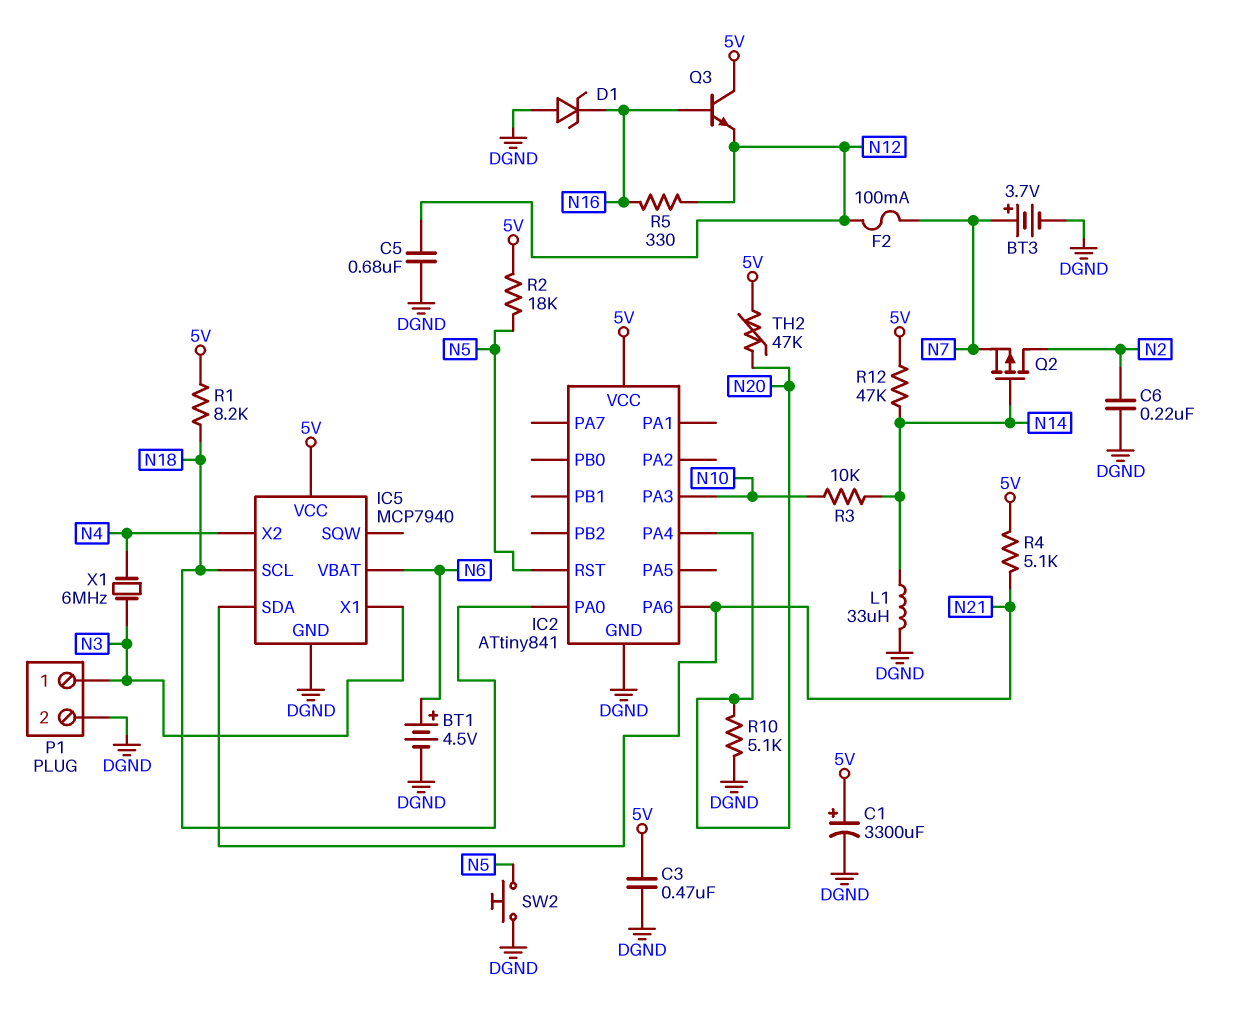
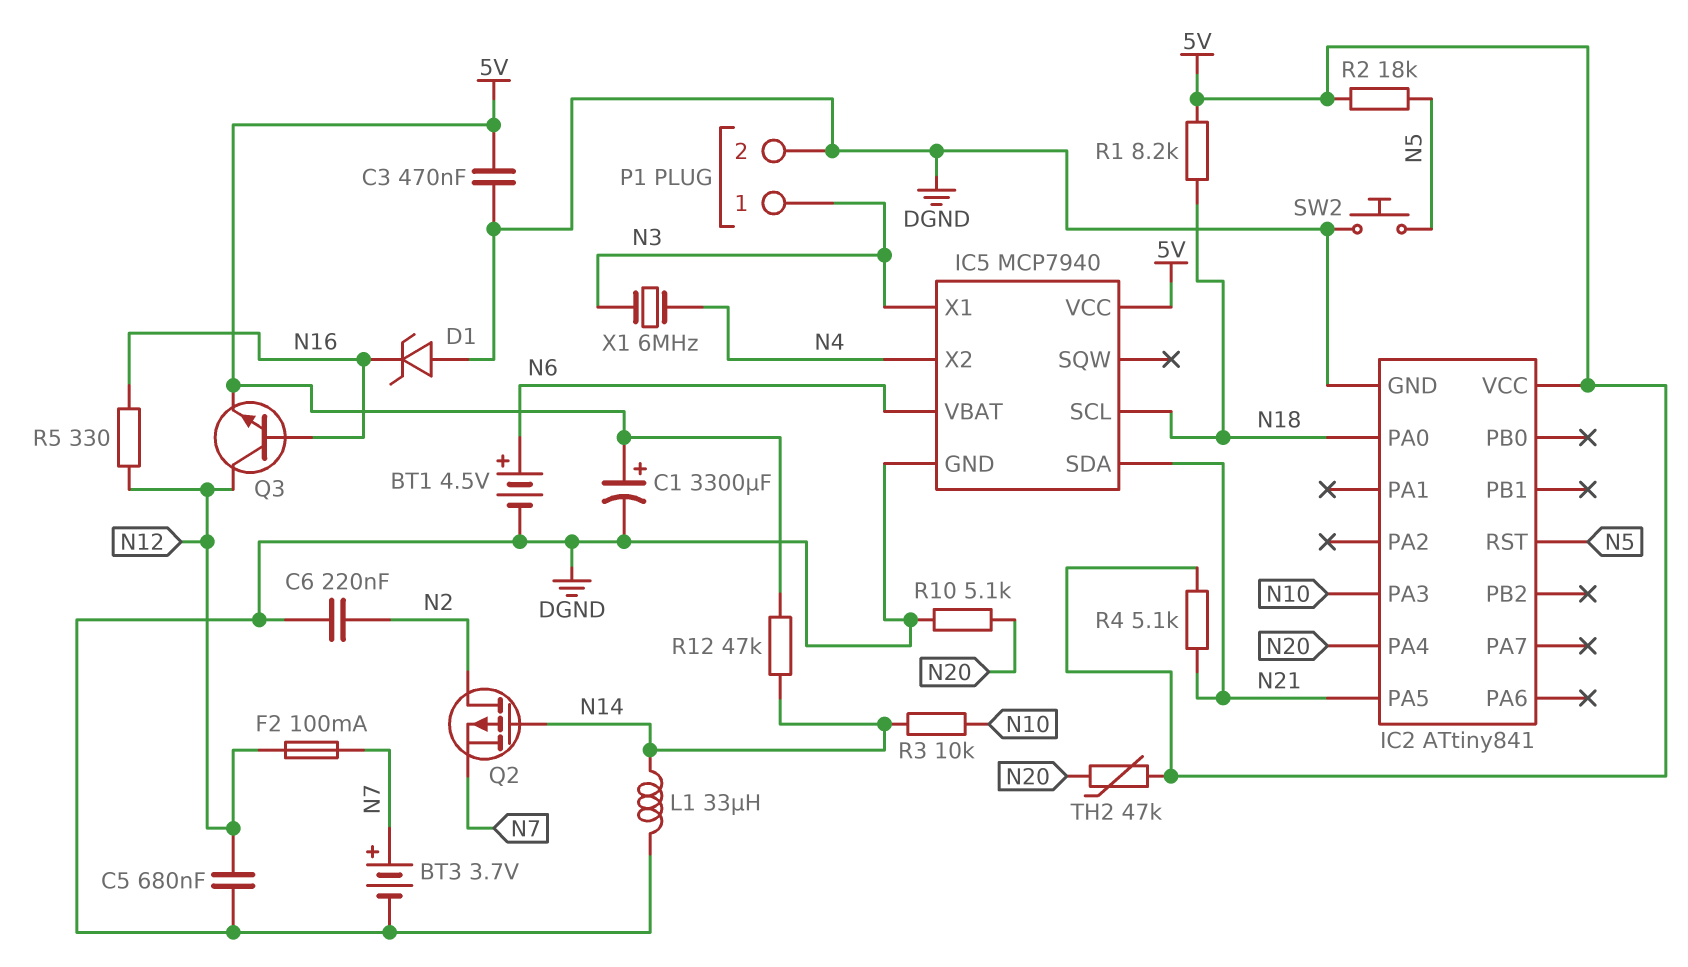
IC2 pin PA5: none -> N21
IC2 pin PA6: N21 -> none
Q3: NPN (B N16, C 5V, E N12) -> NPN (B N16, C N12, E 5V)

